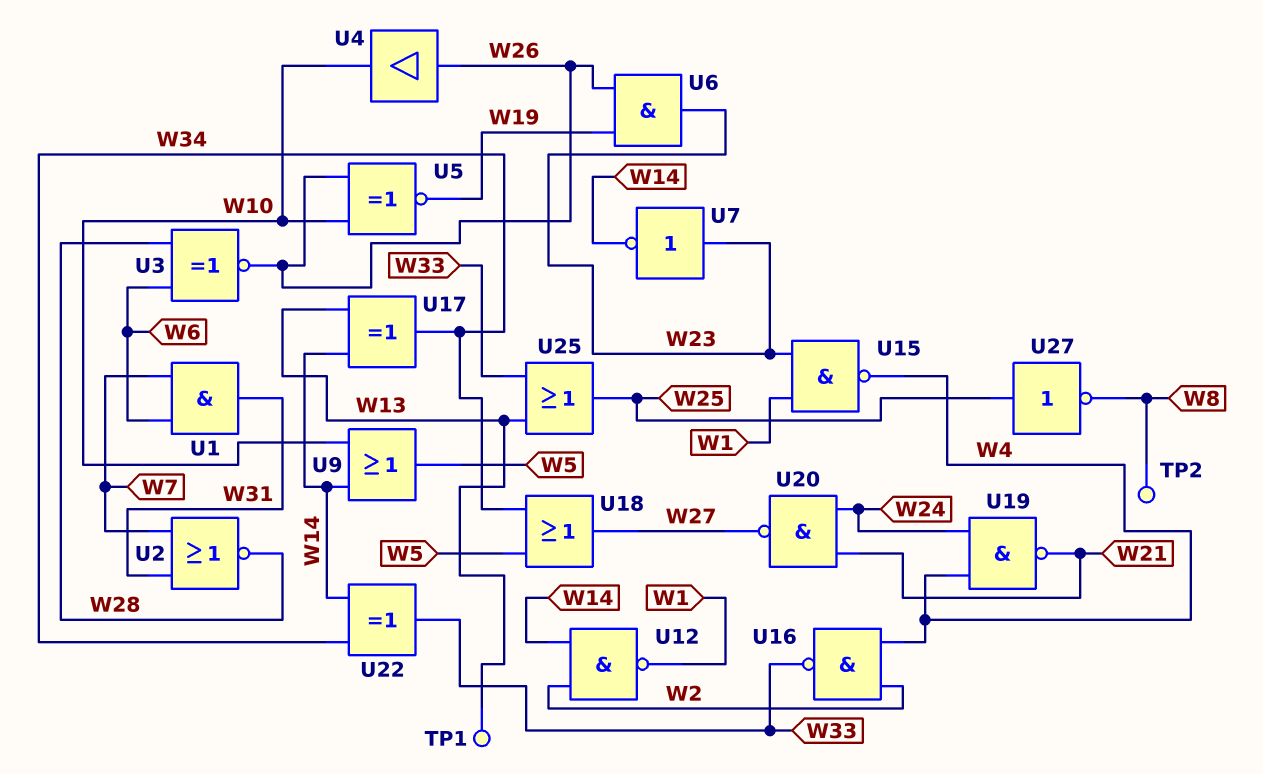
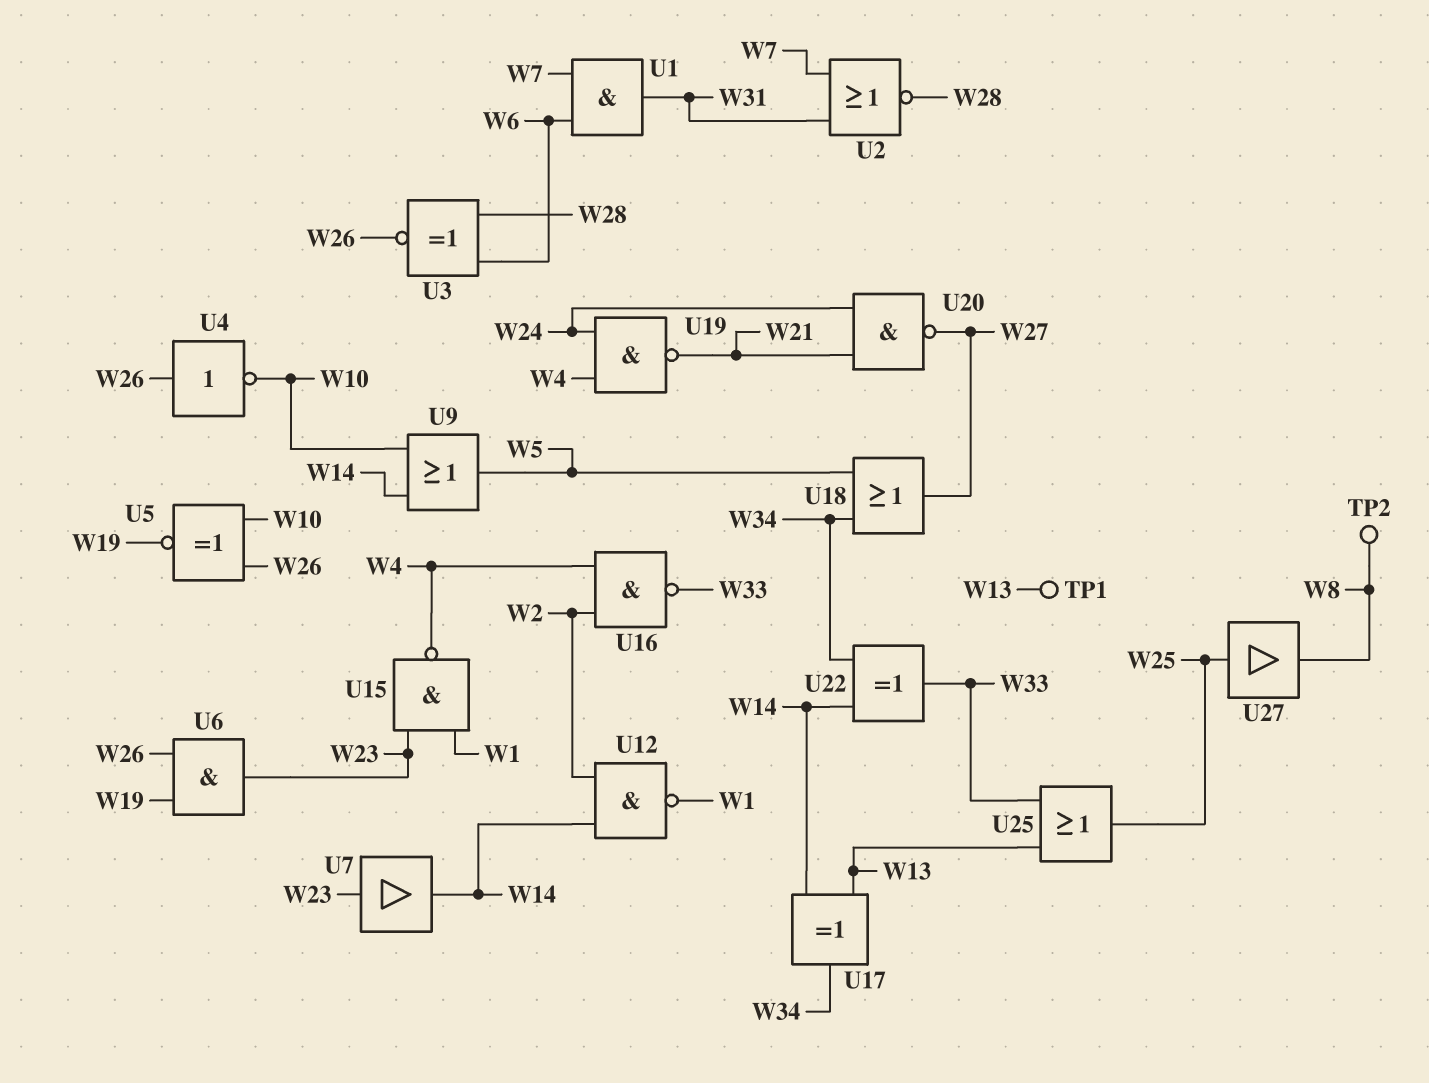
U4: buffer (in W26, out W10) -> NOT (in W26, out W10)
U7: NOT (in W23, out W14) -> buffer (in W23, out W14)
U27: NOT (in W25, out W8) -> buffer (in W25, out W8)

